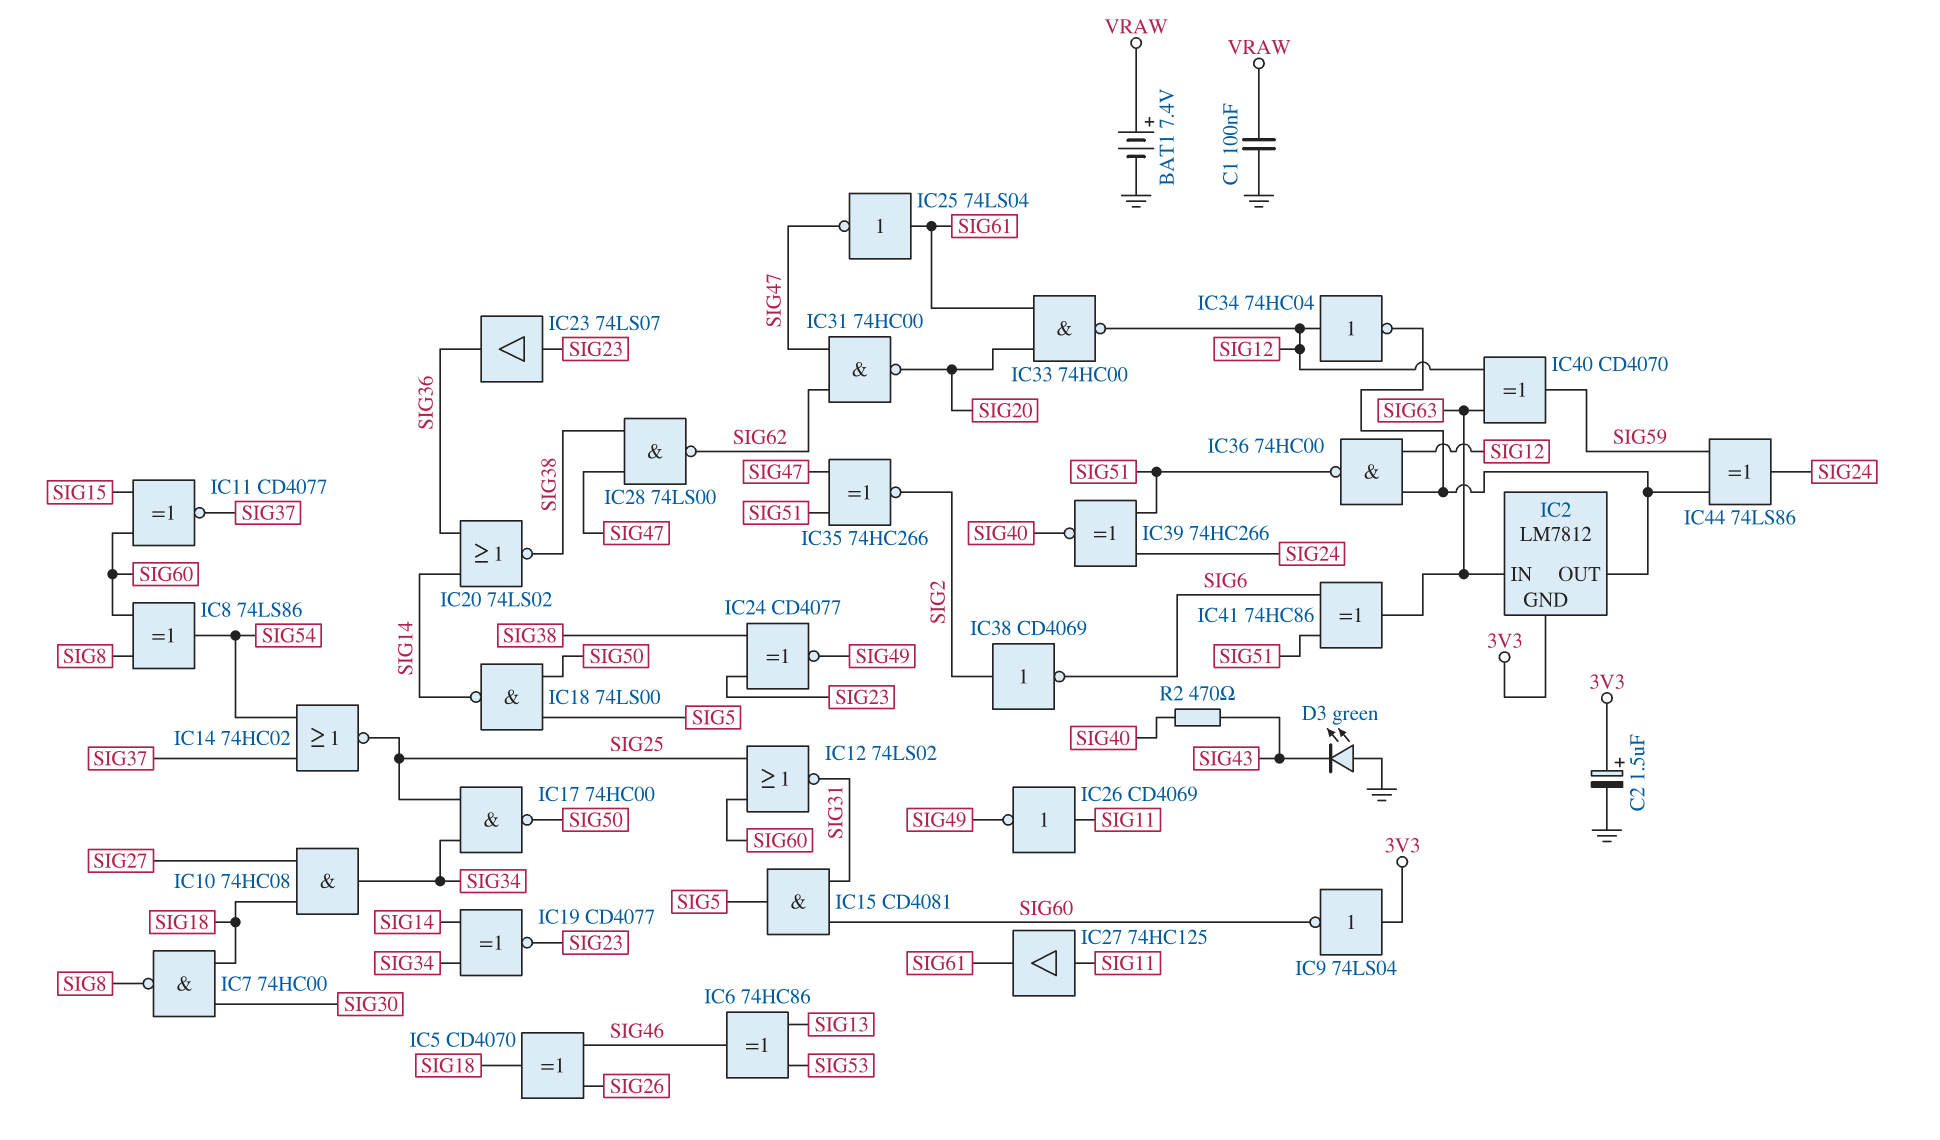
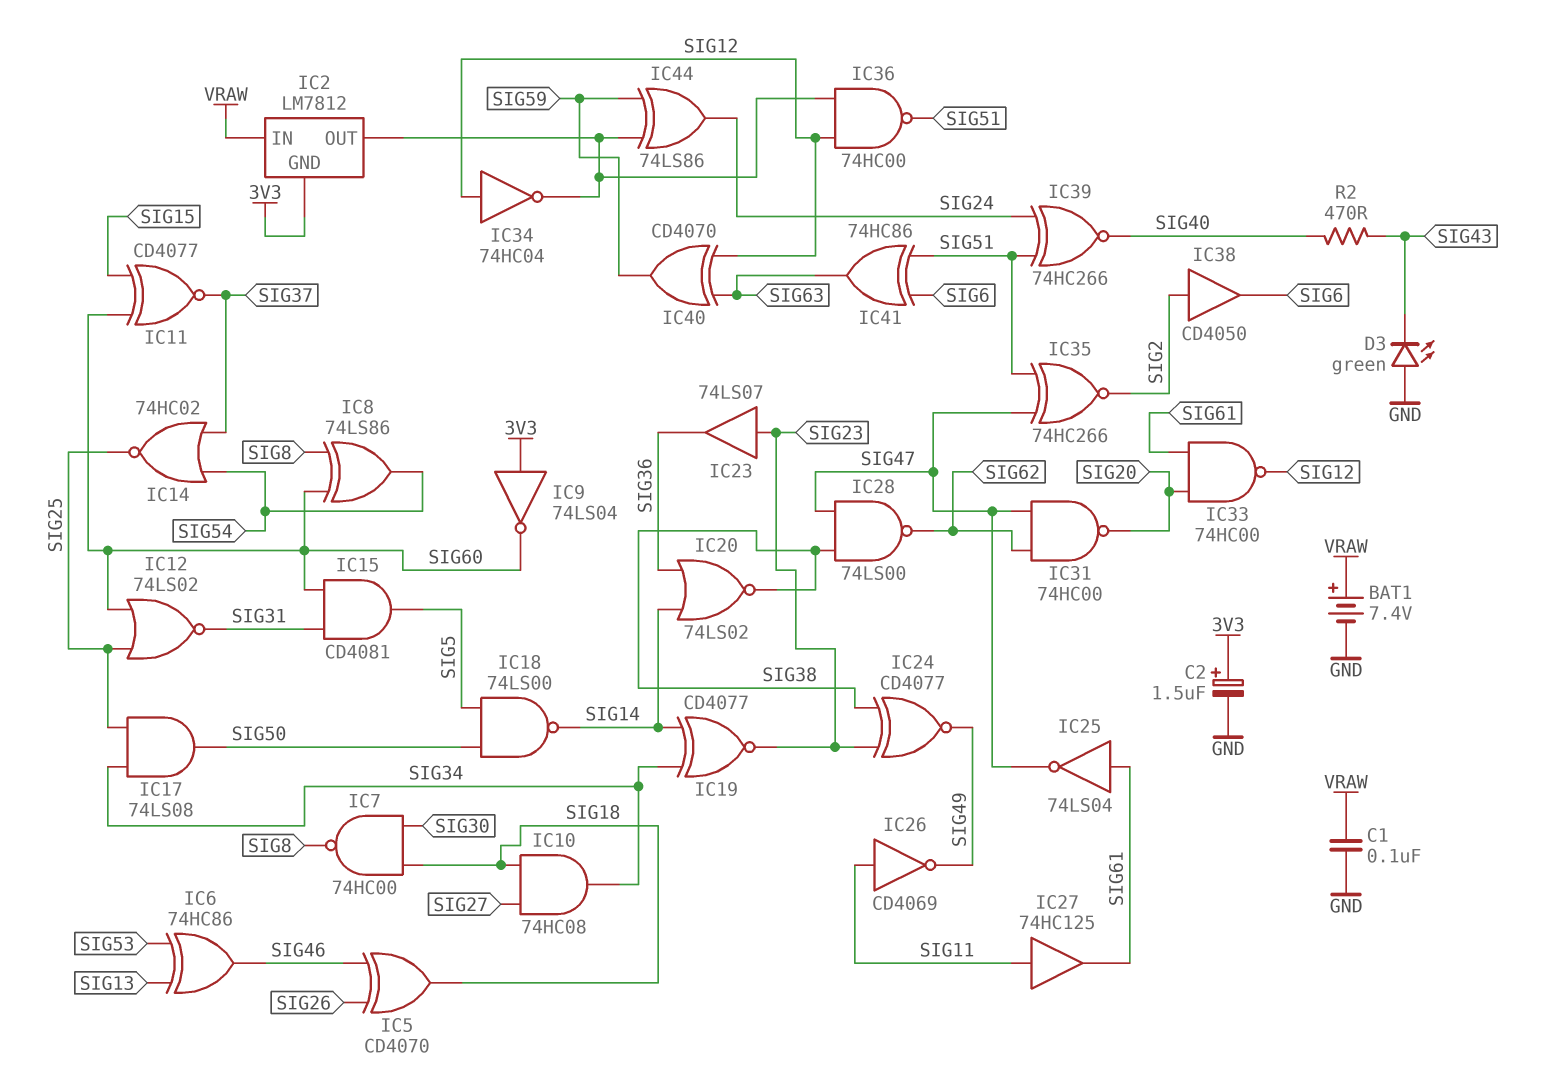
IC2 pin IN: SIG63 -> VRAW
IC17: NAND 74HC00 (in SIG25, in SIG34, out SIG50) -> AND 74LS08 (in SIG25, in SIG34, out SIG50)
IC38: NOT CD4069 (in SIG2, out SIG6) -> buffer CD4050 (in SIG2, out SIG6)

